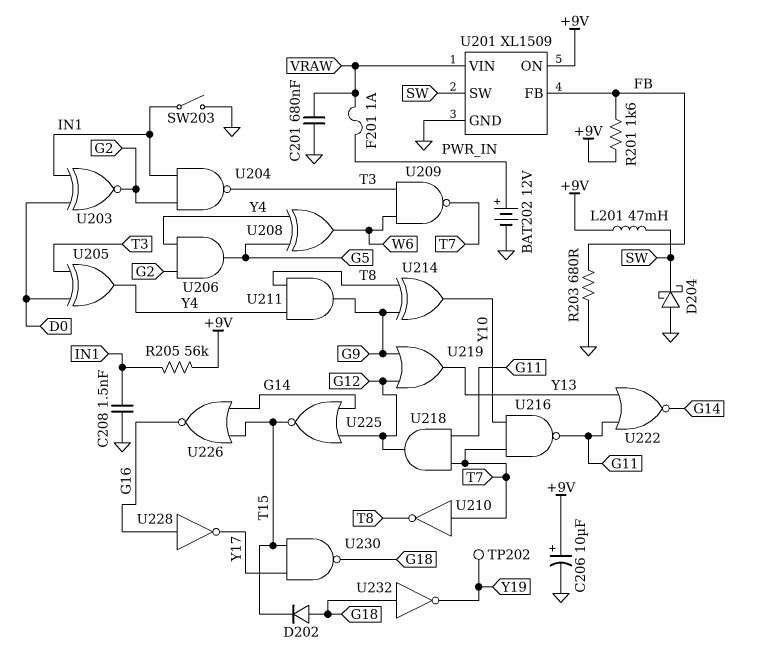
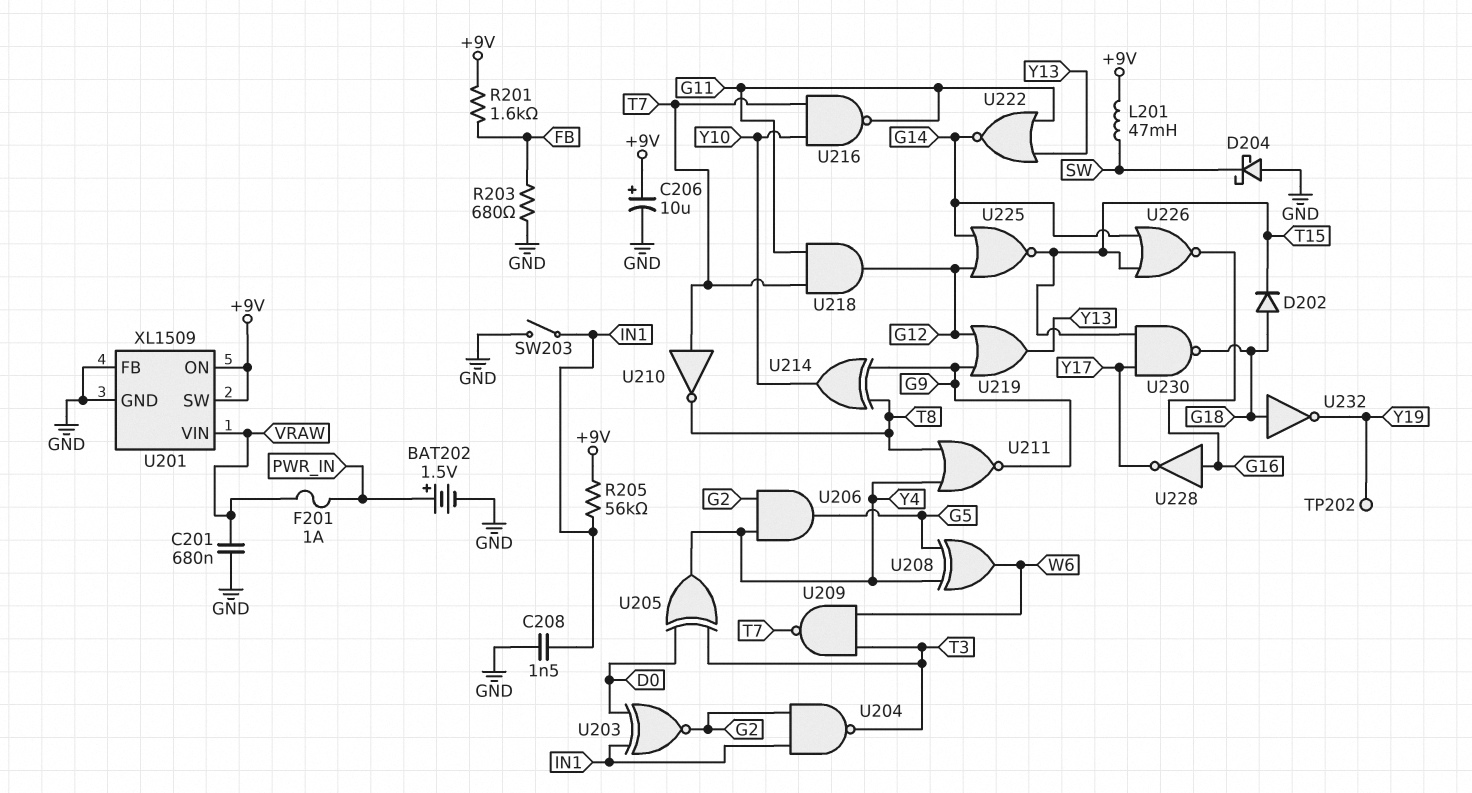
BAT202: 12V (plus PWR_IN, minus GND) -> 1.5V (plus PWR_IN, minus GND)
U201 pin FB: FB -> GND
U201 pin SW: SW -> +9V
U211: AND (in T8, in Y4, out G9) -> NOR (in T8, in Y4, out G9)

